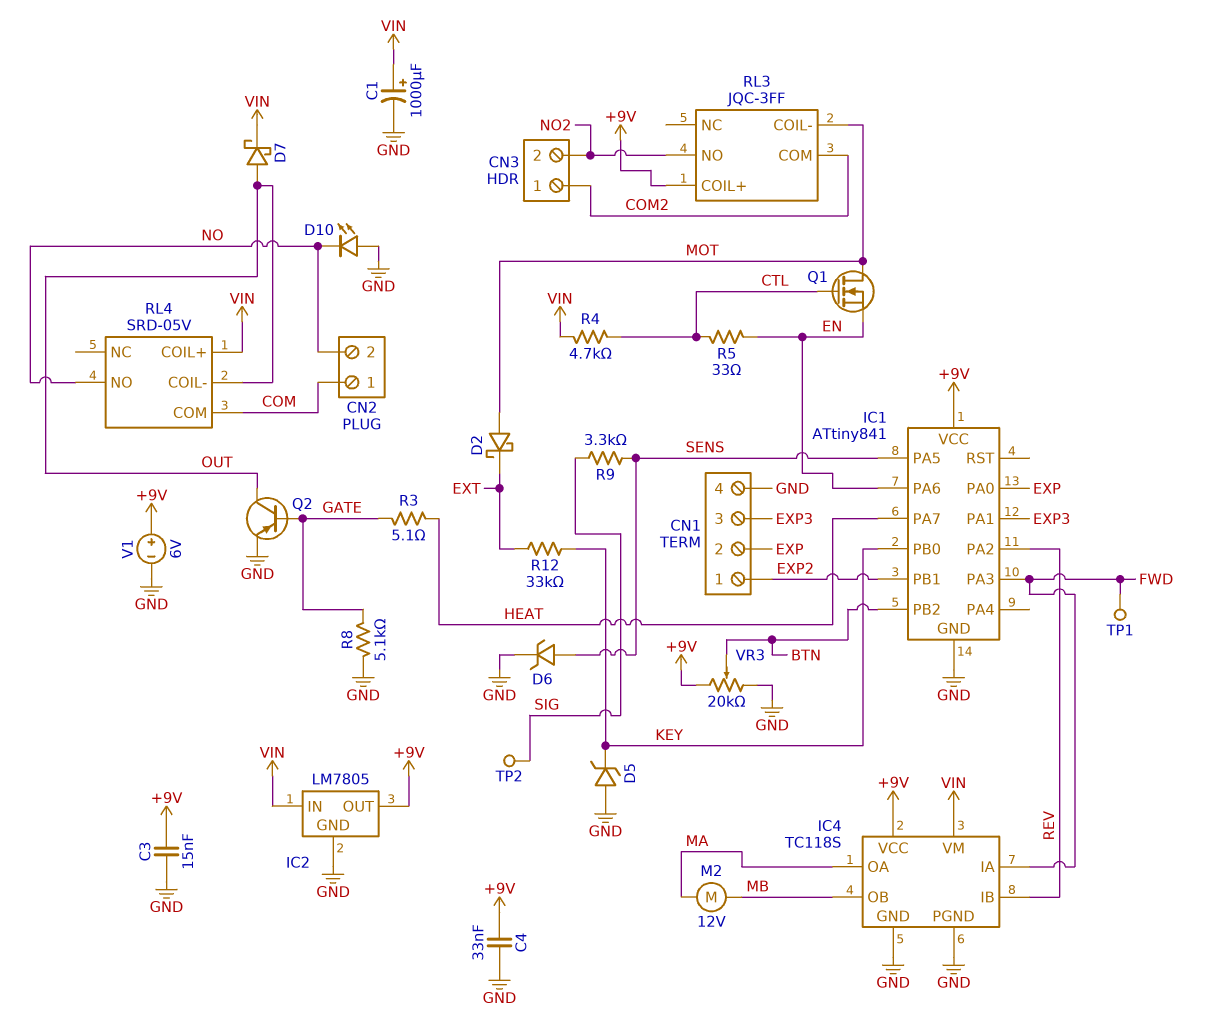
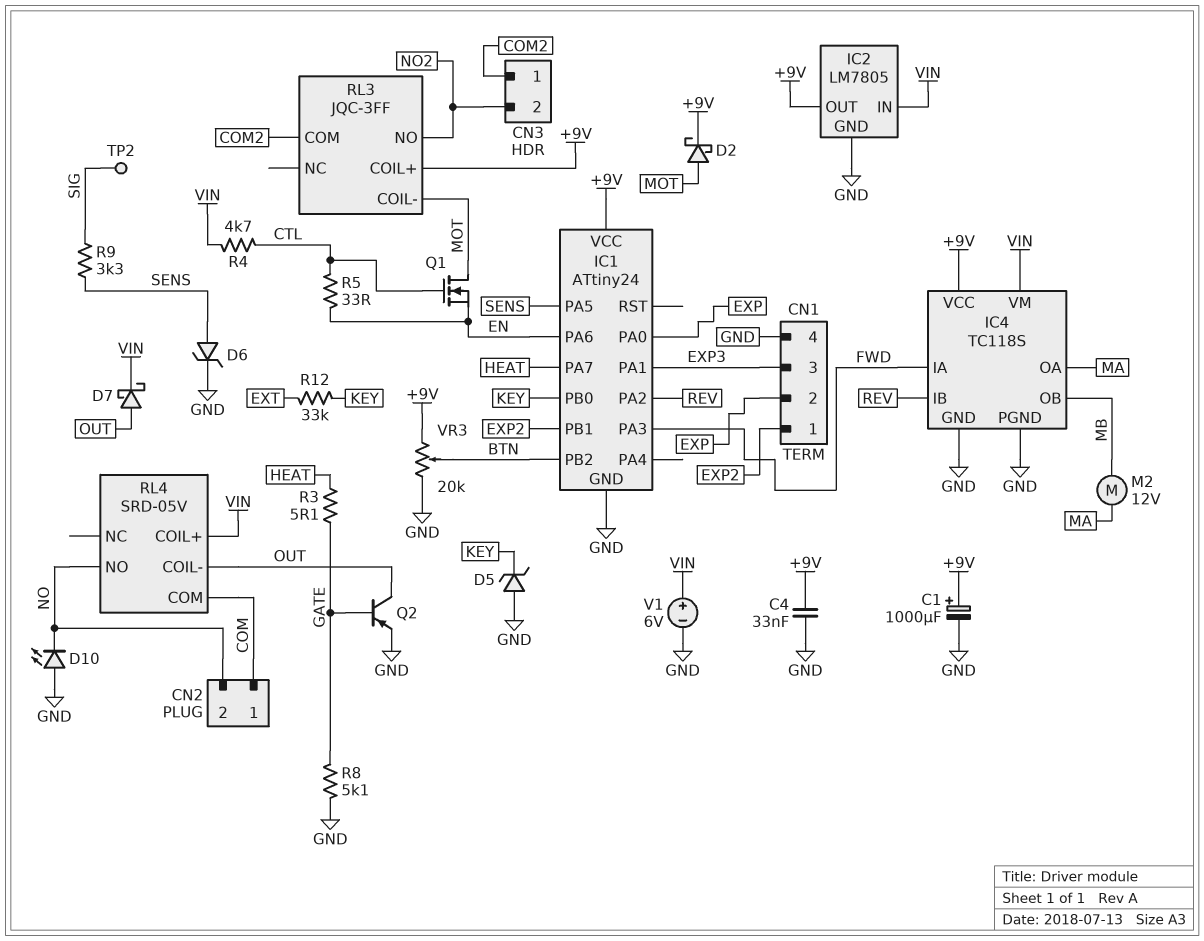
C1: 1000uF (plus VIN, minus GND) -> 1000uF (plus +9V, minus GND)
C3: 15nF (+9V, GND) -> none
D2: schottky (A MOT, K EXT) -> schottky (A MOT, K +9V)
IC1: ATtiny841 -> ATtiny24
TP1: test point (FWD) -> none
V1: 6V (plus +9V, minus GND) -> 6V (plus VIN, minus GND)

